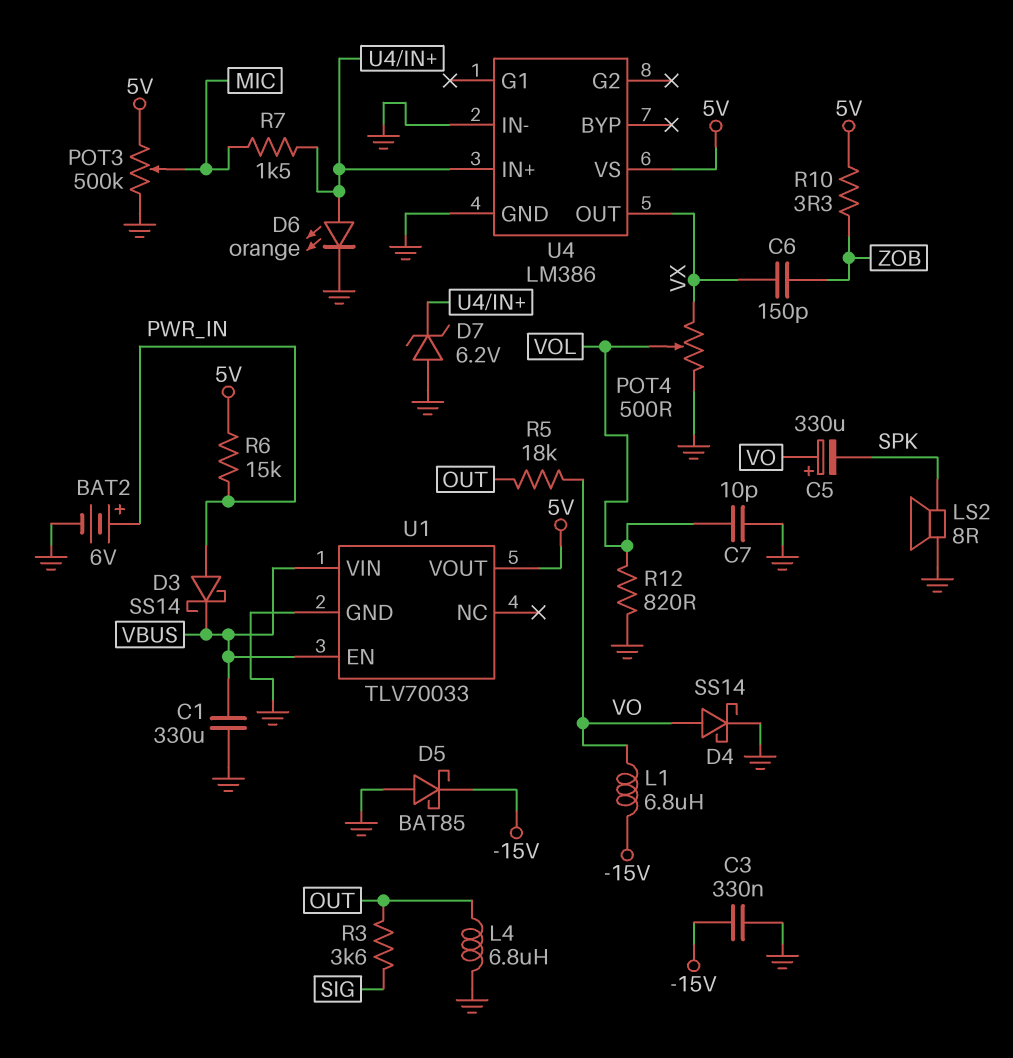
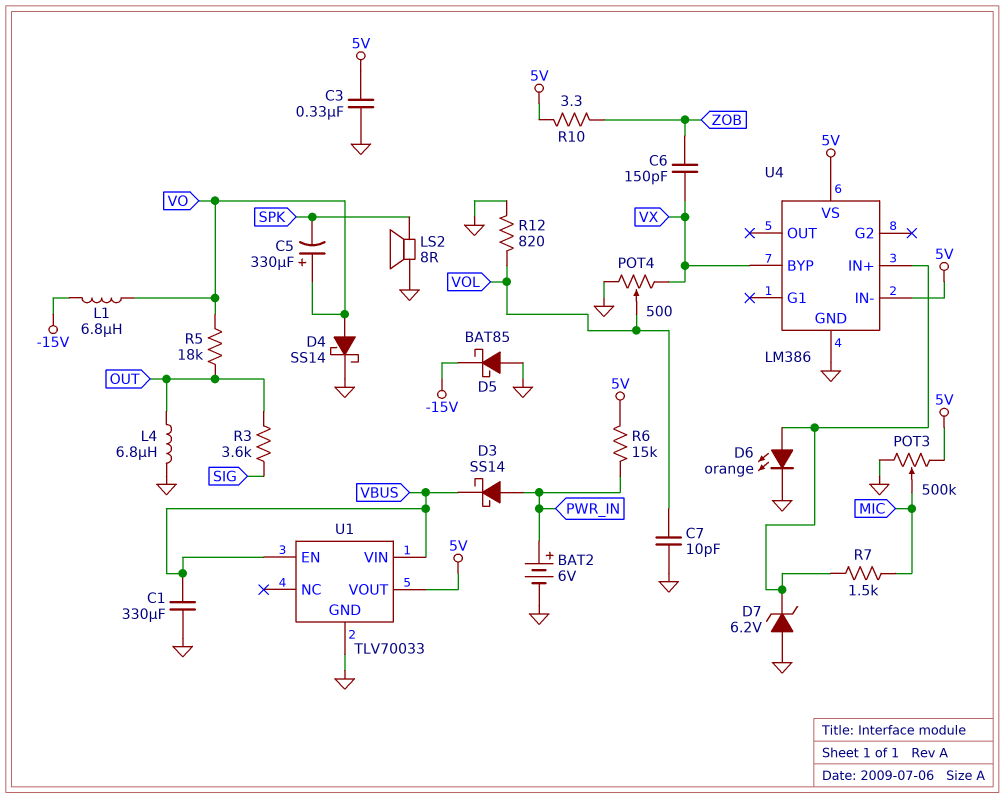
C3: 330nF (-15V, GND) -> 330nF (5V, GND)
U4 pin BYP: none -> VX
U4 pin IN-: GND -> 5V
U4 pin OUT: VX -> none

